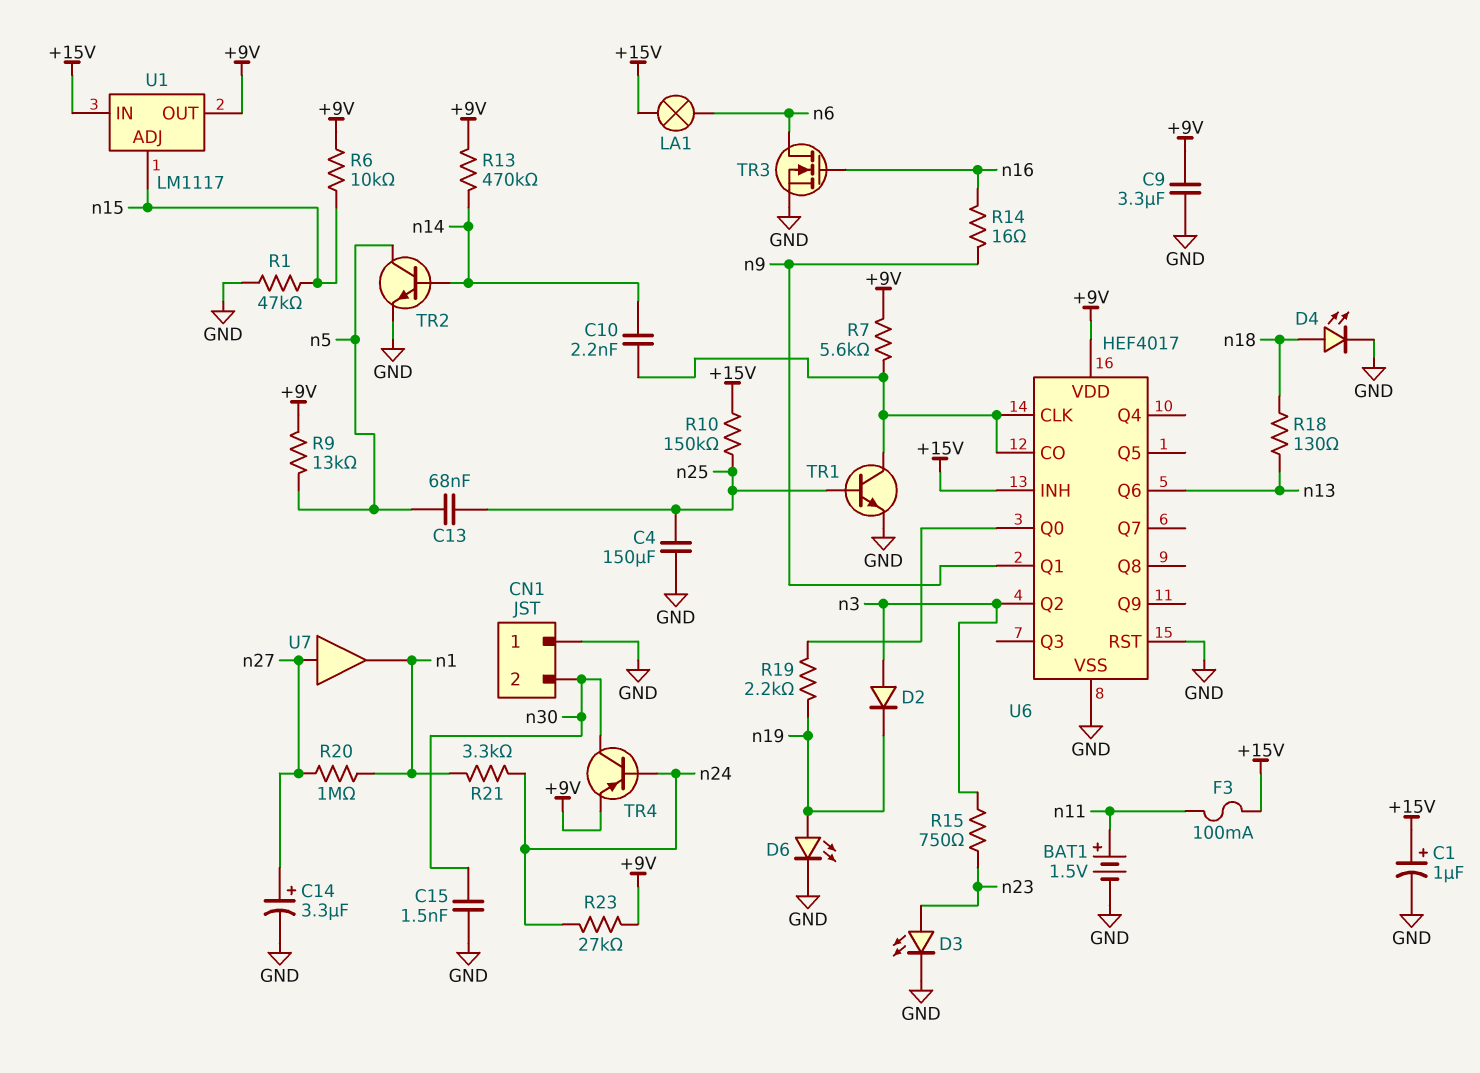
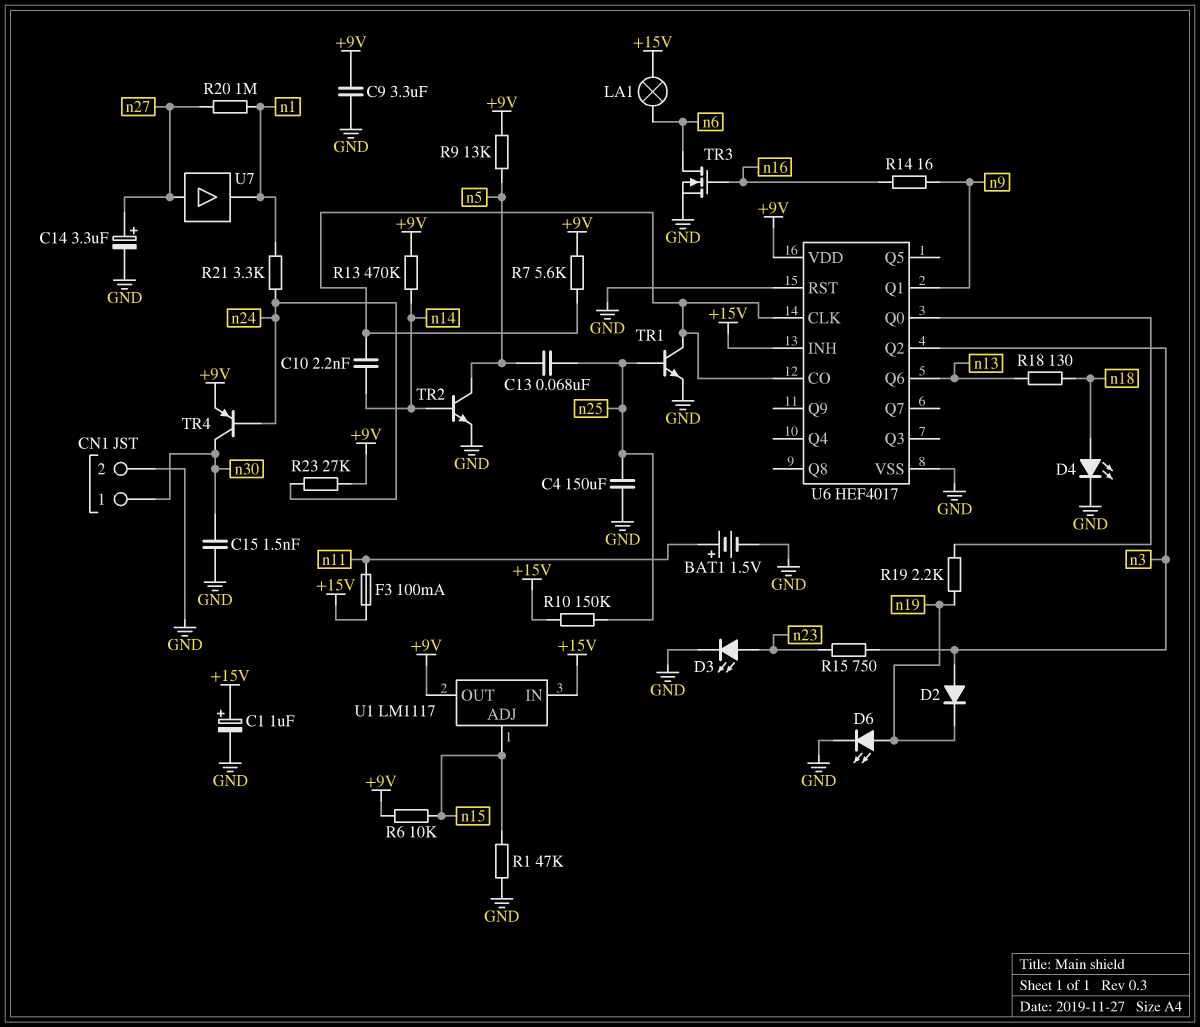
CN1 pin 1: GND -> n30
CN1 pin 2: n30 -> GND

